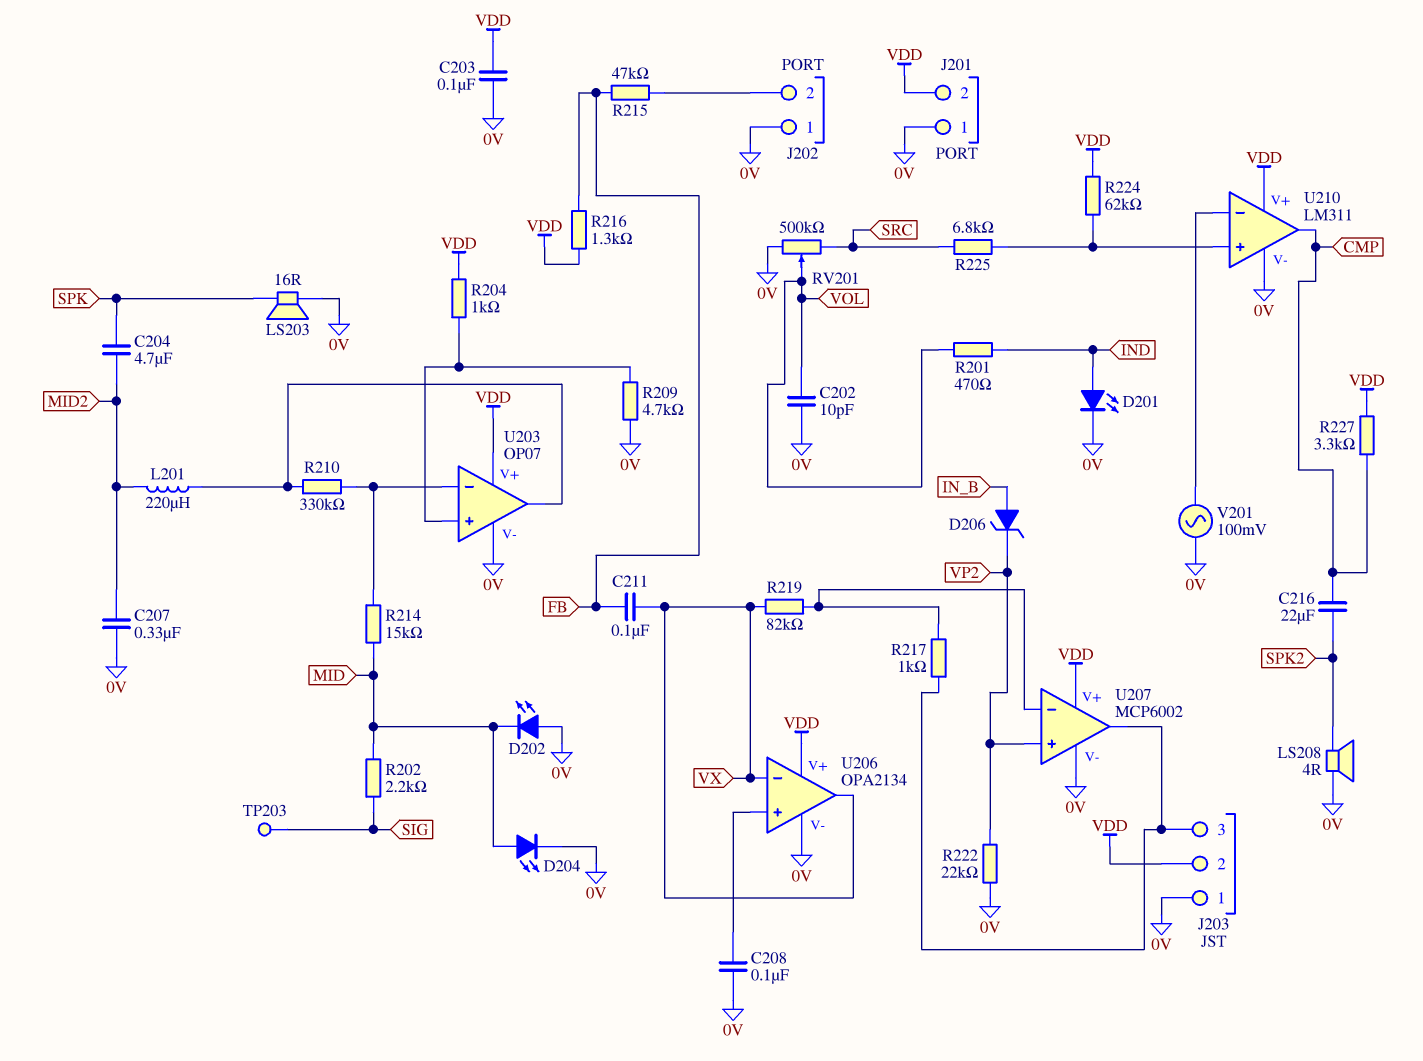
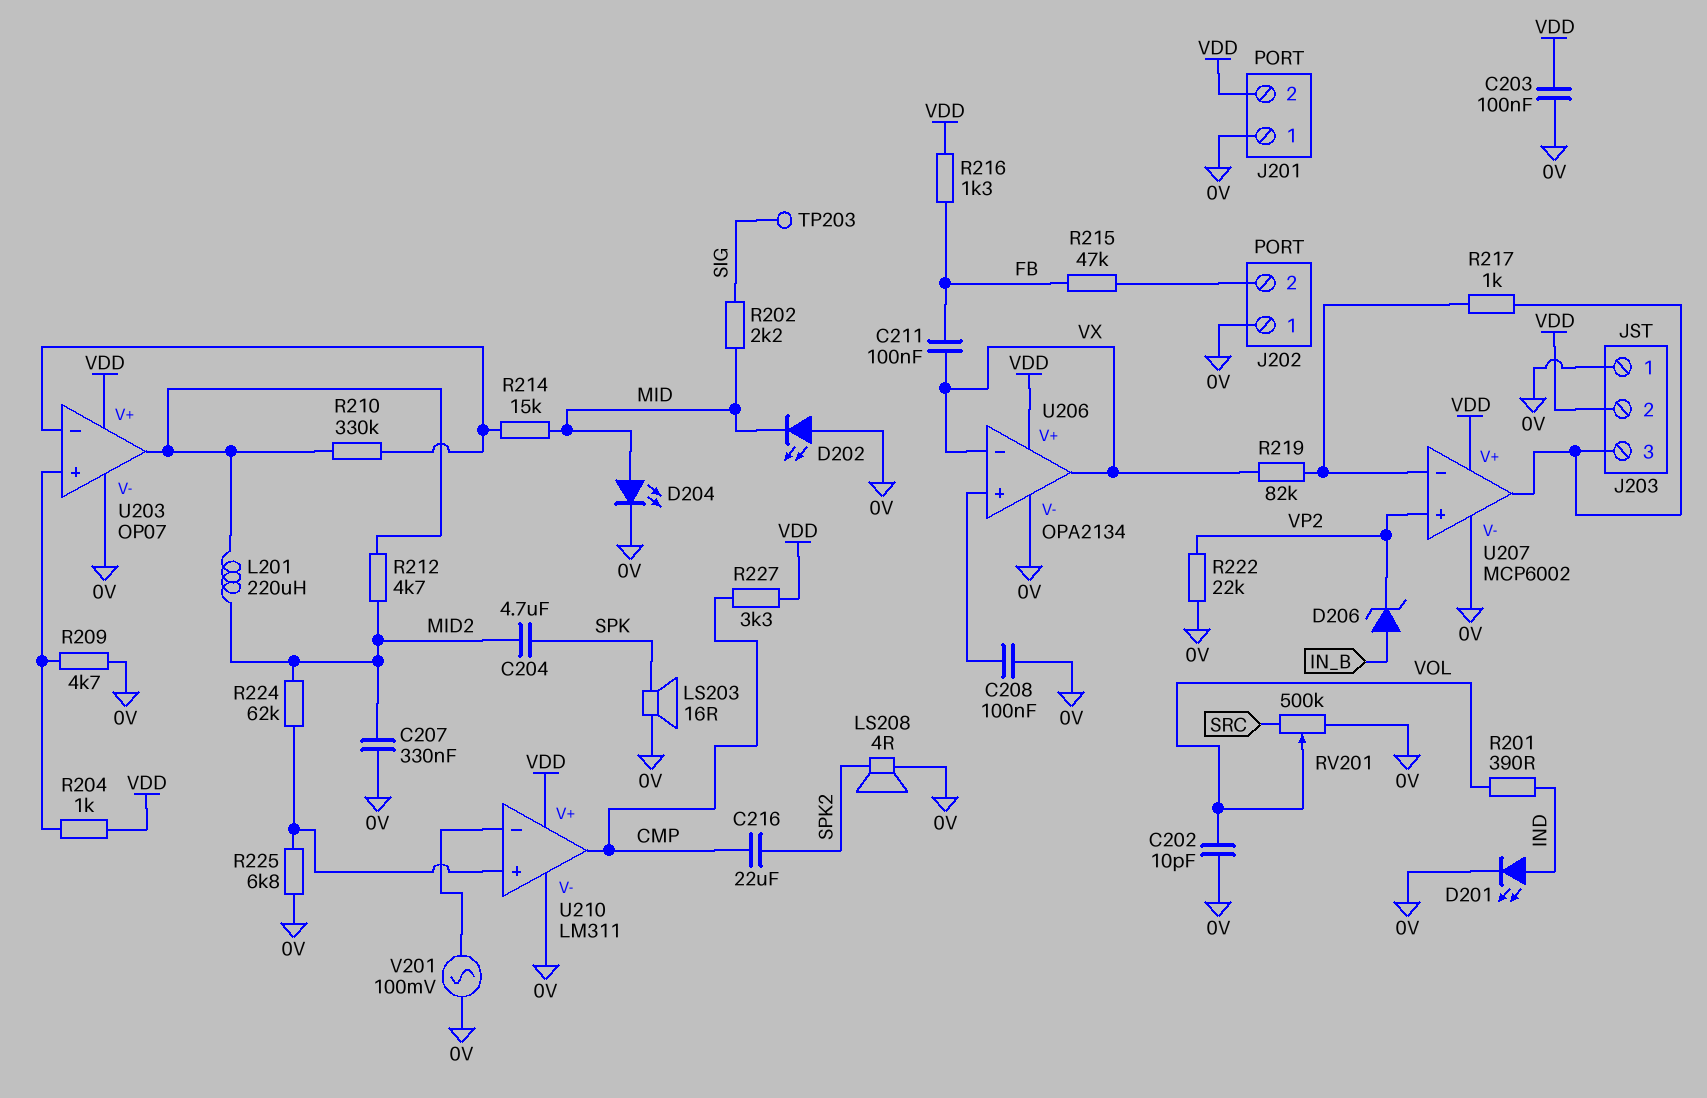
R201: 470 (IND, VOL) -> 390 (IND, VOL)
R212: none -> 4.7k (MID2, U203/out)
R224: 62k (U210/in+, VDD) -> 62k (MID2, U210/in+)
R225: 6.8k (SRC, U210/in+) -> 6.8k (0V, U210/in+)

